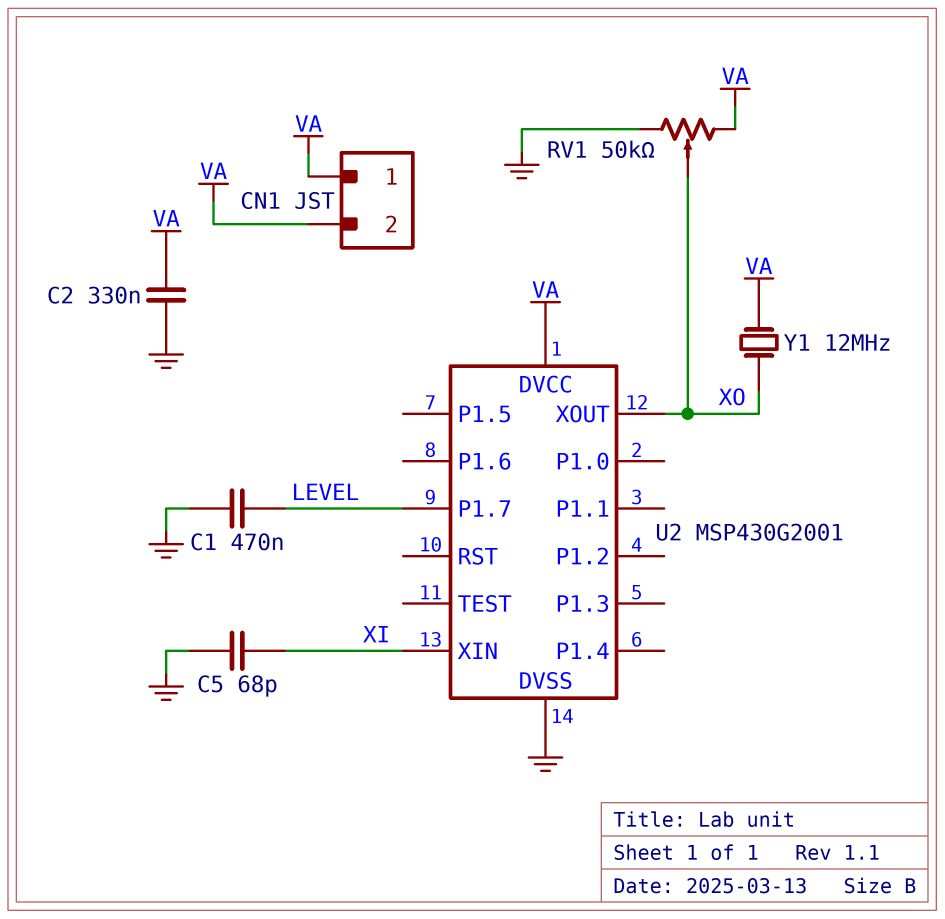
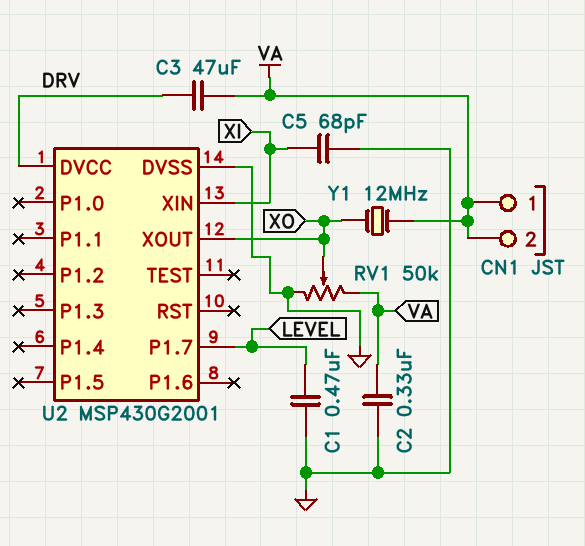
C3: none -> 47uF (DRV, VA)
U2 pin DVCC: VA -> DRV

